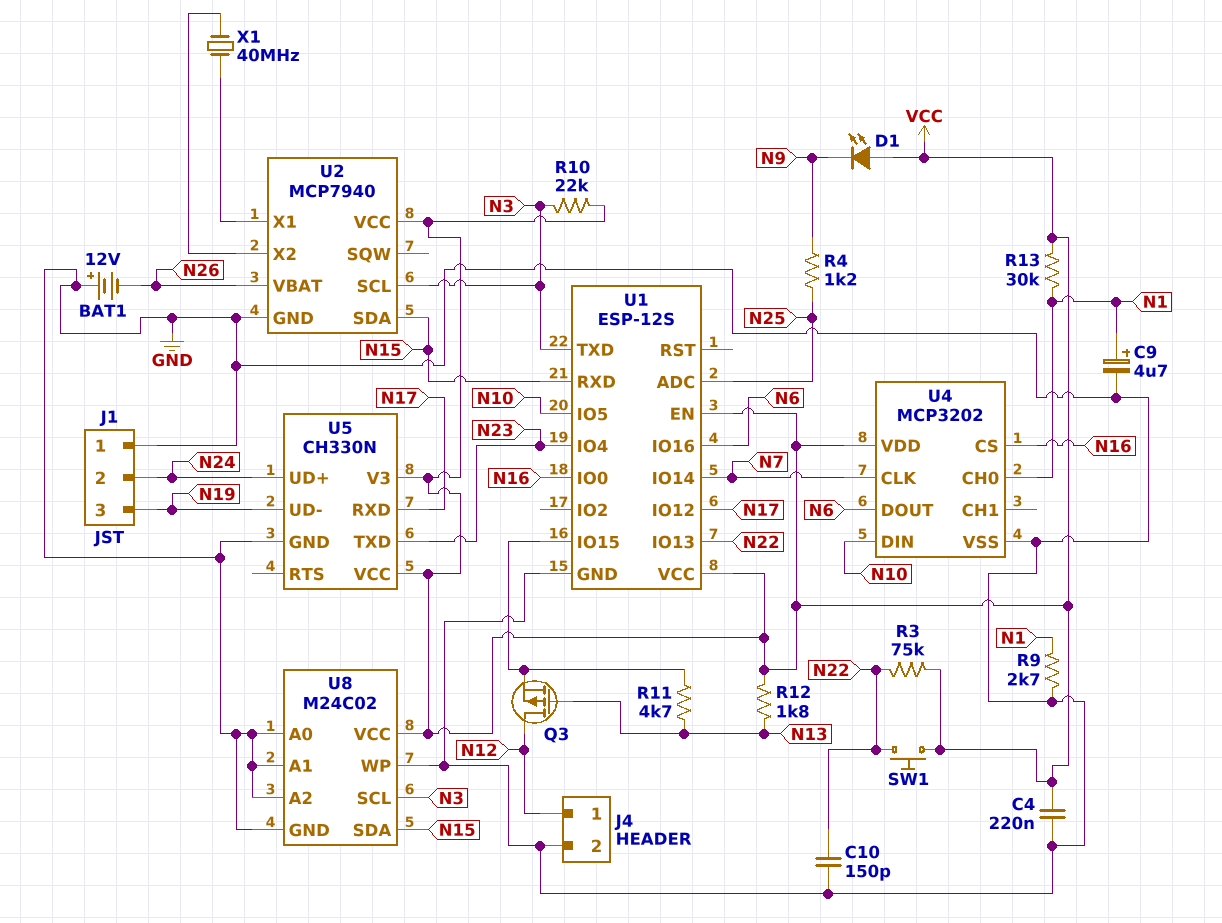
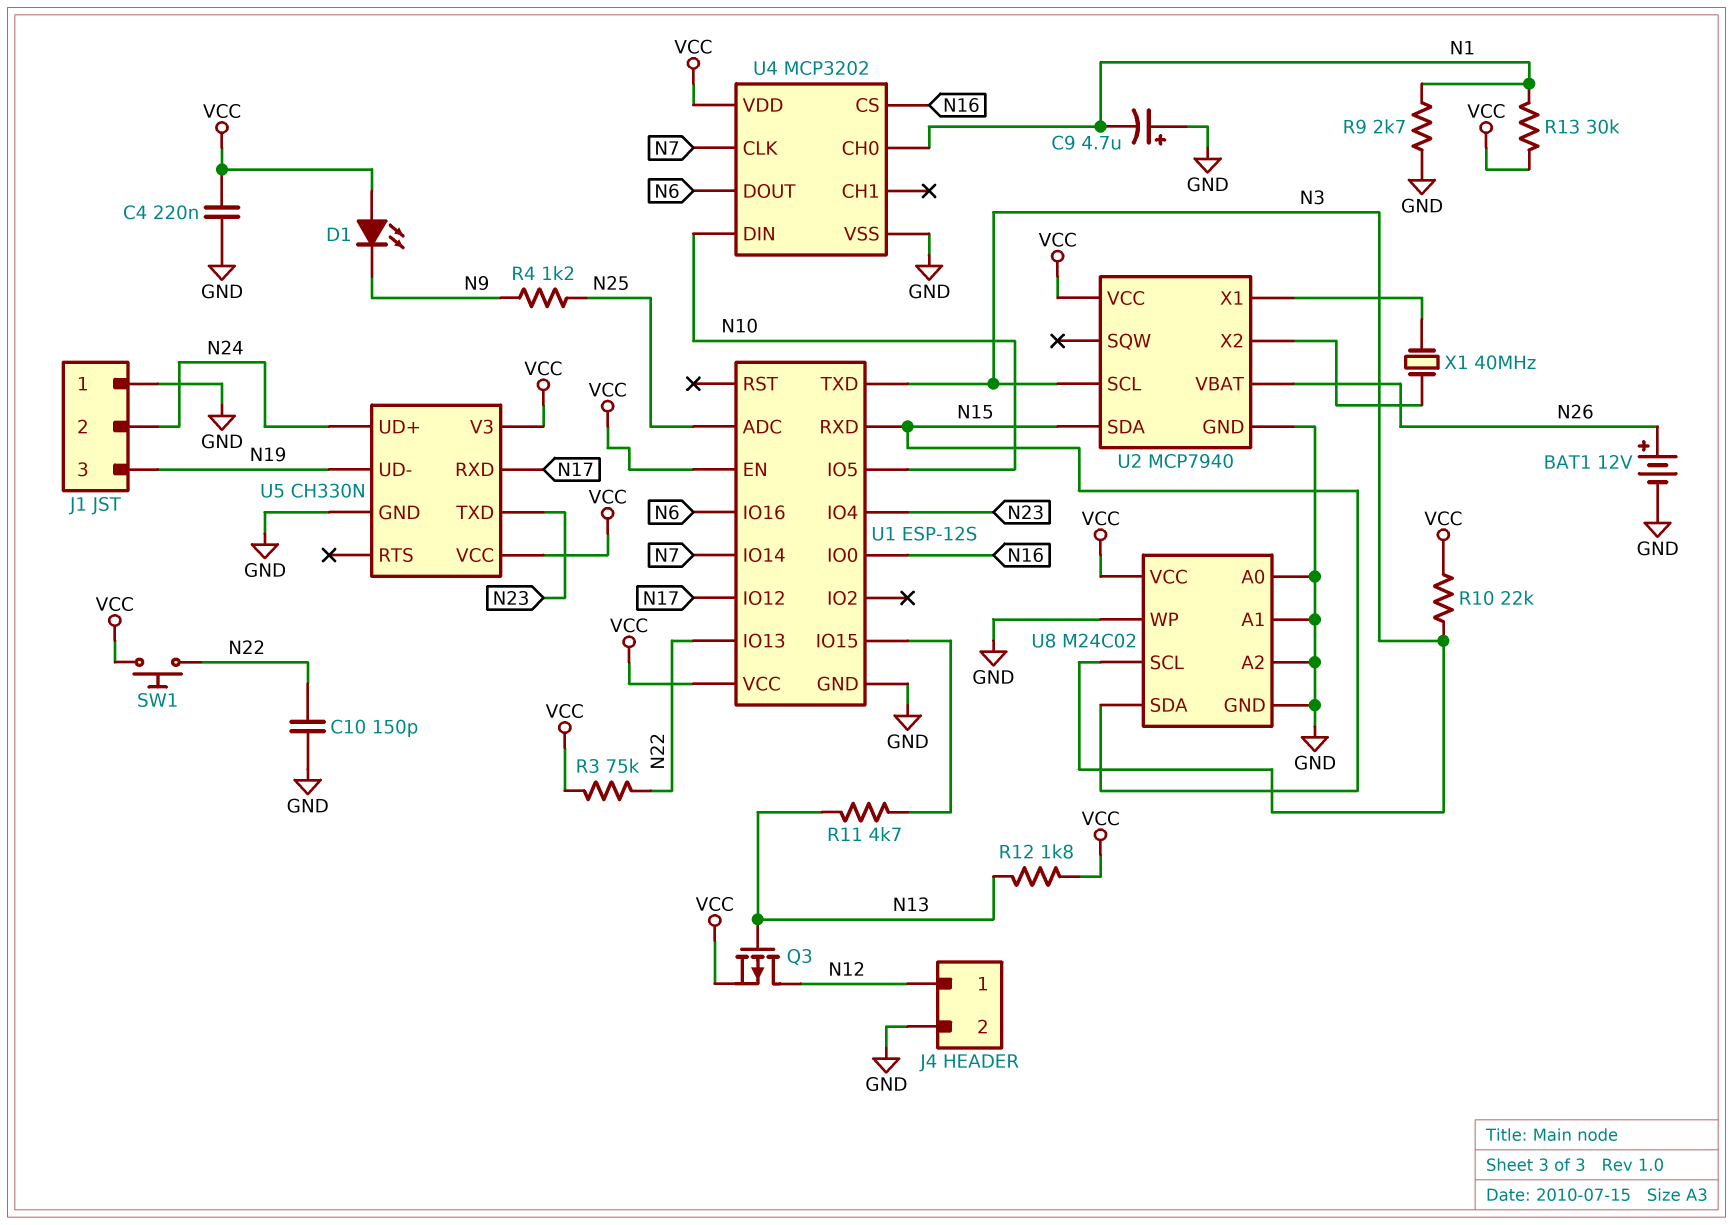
BAT1: 12V (plus GND, minus N26) -> 12V (plus N26, minus GND)
C9: 4.7uF (plus N1, minus GND) -> 4.7uF (plus GND, minus N1)
Q3: PMOS (G N13, D N12, S U1/IO15) -> PMOS (G N13, D N12, S VCC)

